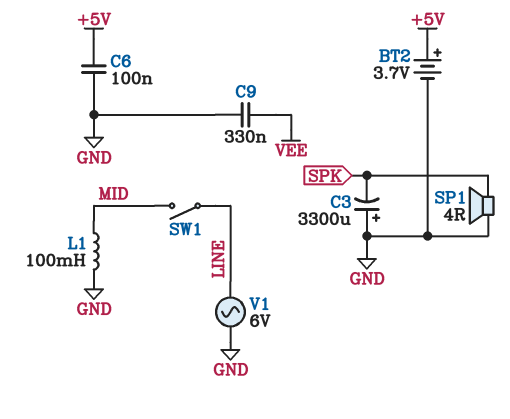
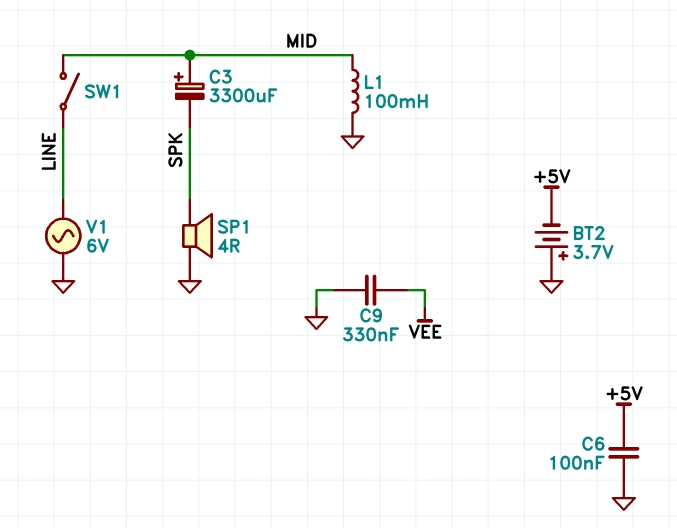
BT2: 3.7V (plus +5V, minus GND) -> 3.7V (plus GND, minus +5V)
C3: 3300uF (plus GND, minus SPK) -> 3300uF (plus MID, minus SPK)

